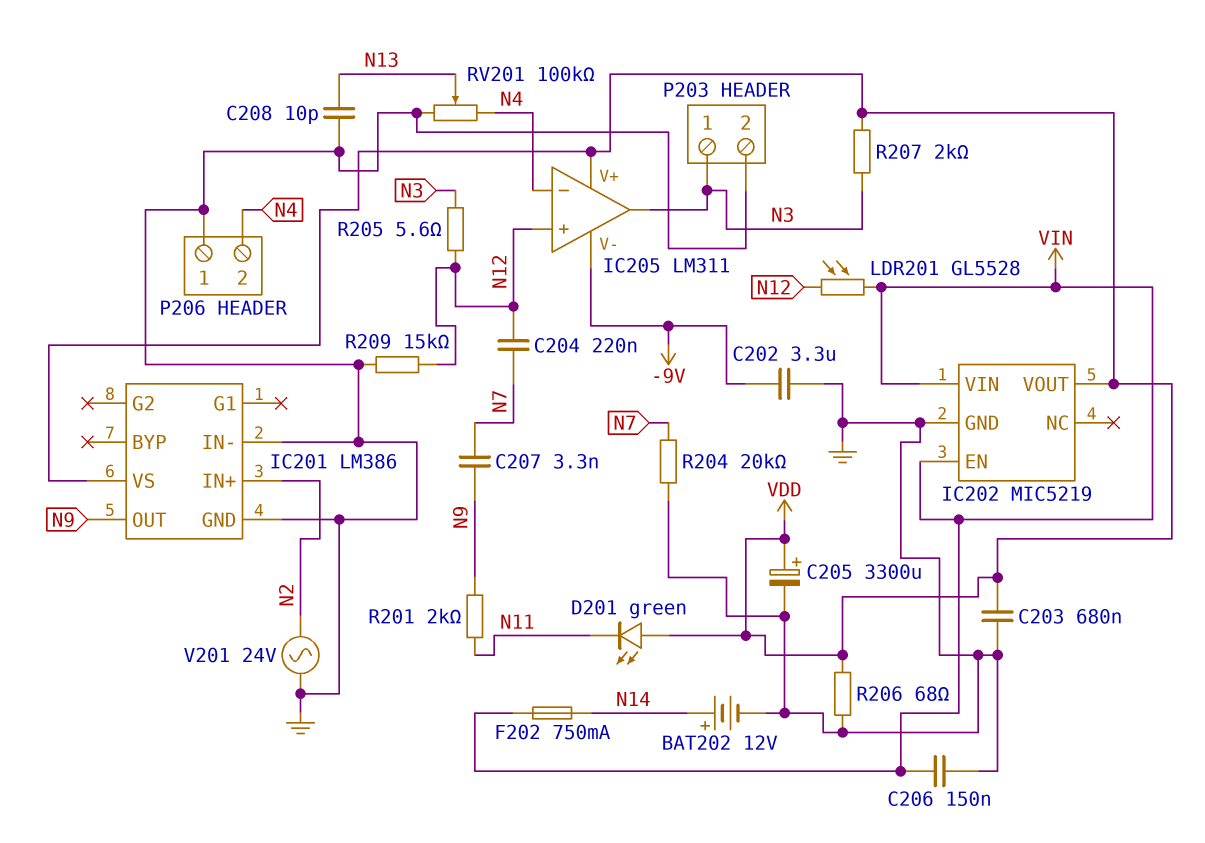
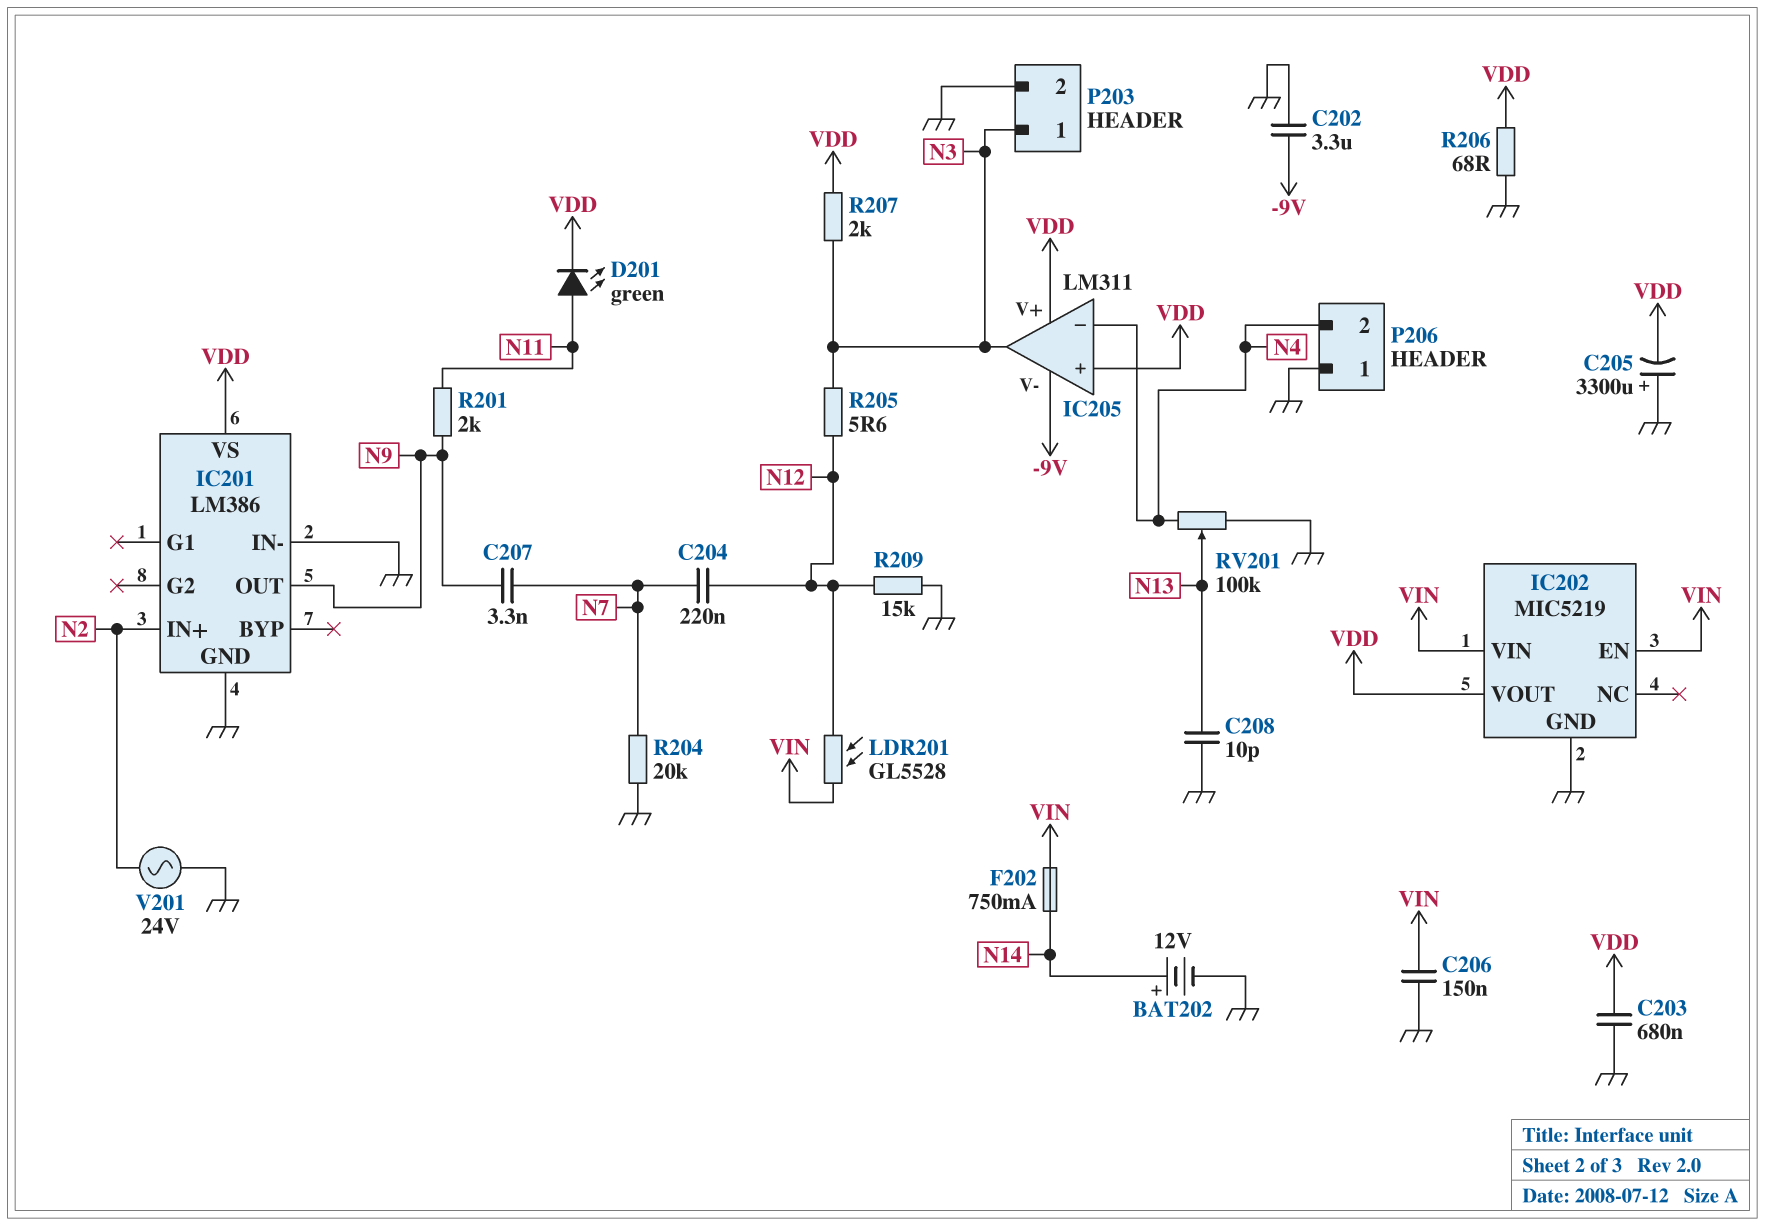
C205: 3300uF (plus VDD, minus GND) -> 3300uF (plus GND, minus VDD)
D201: LED green (A VDD, K N11) -> LED green (A N11, K VDD)
IC205 pin in+: N12 -> VDD

